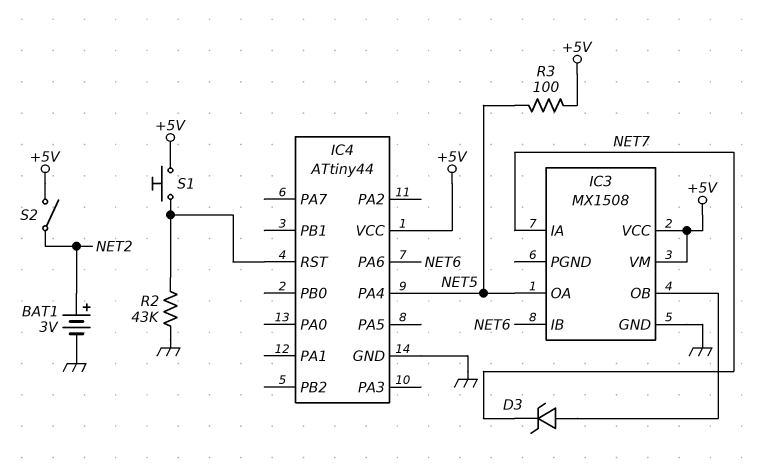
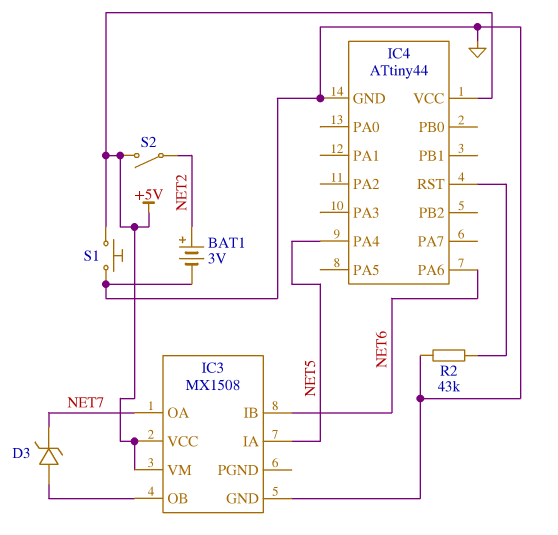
IC3 pin IA: NET7 -> NET5
IC3 pin OA: NET5 -> NET7
R3: 100 (+5V, NET5) -> none
S1: button (+5V, IC4/RST) -> button (+5V, GND)

